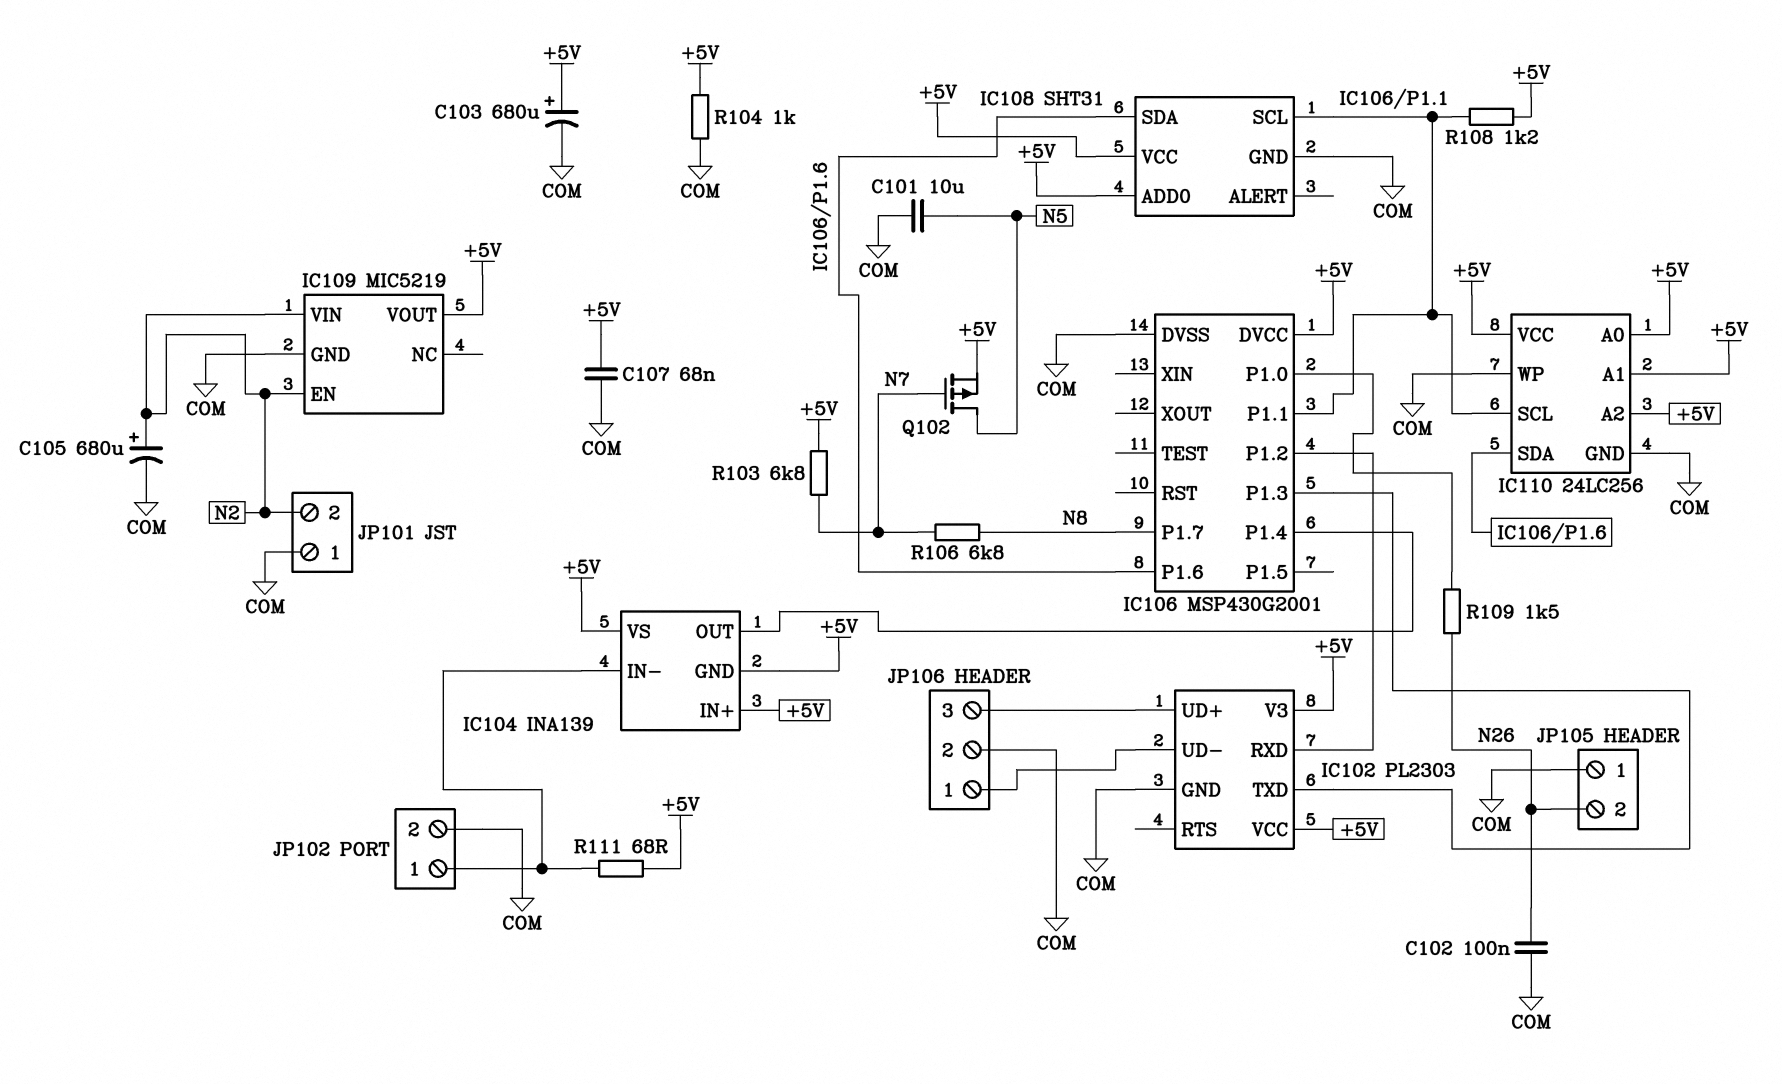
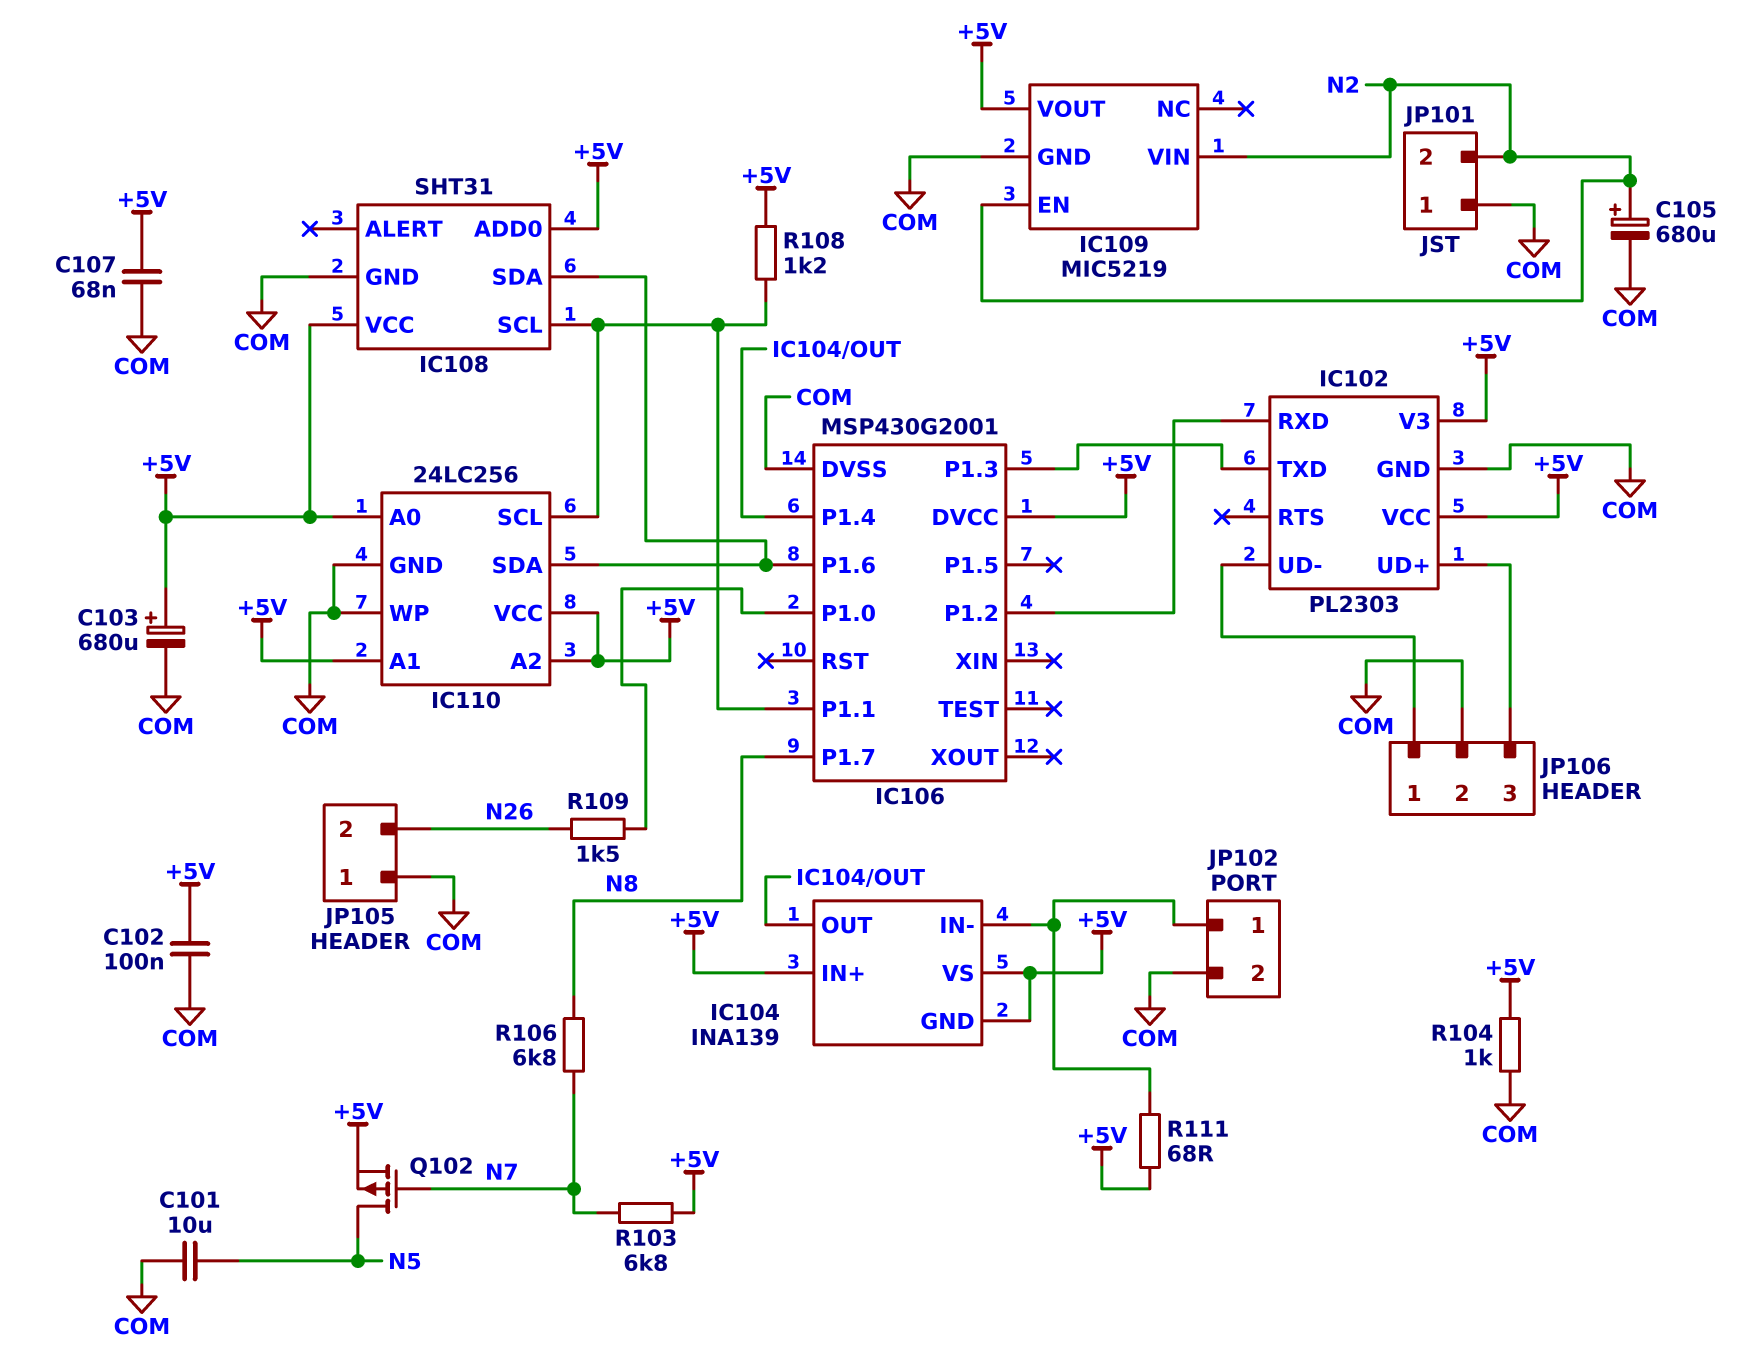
C102: 100nF (COM, N26) -> 100nF (+5V, COM)

